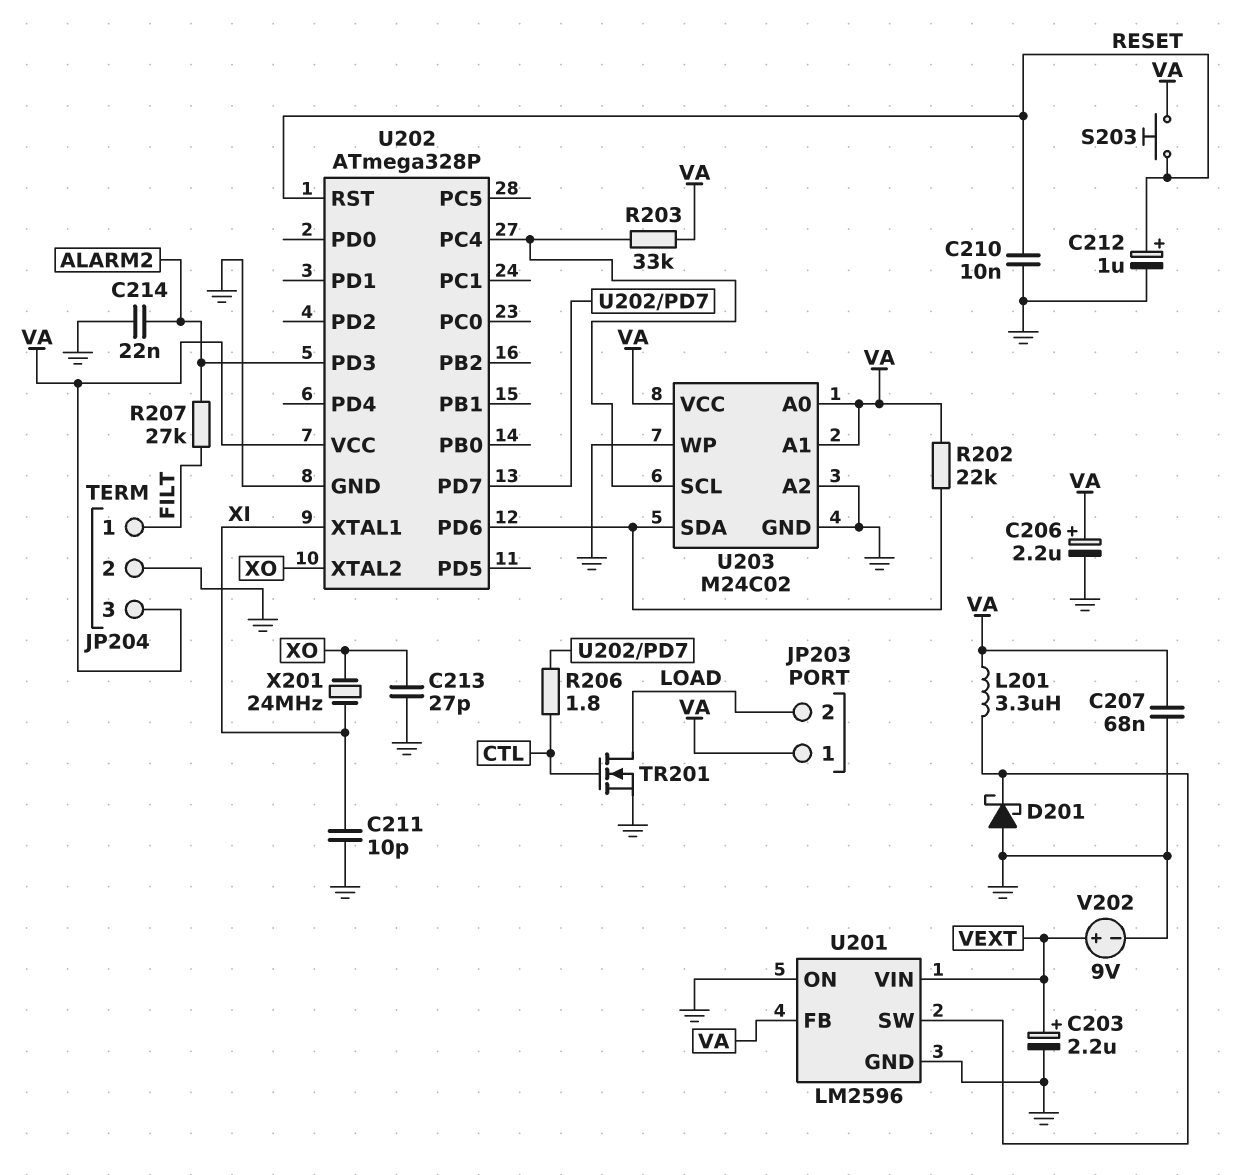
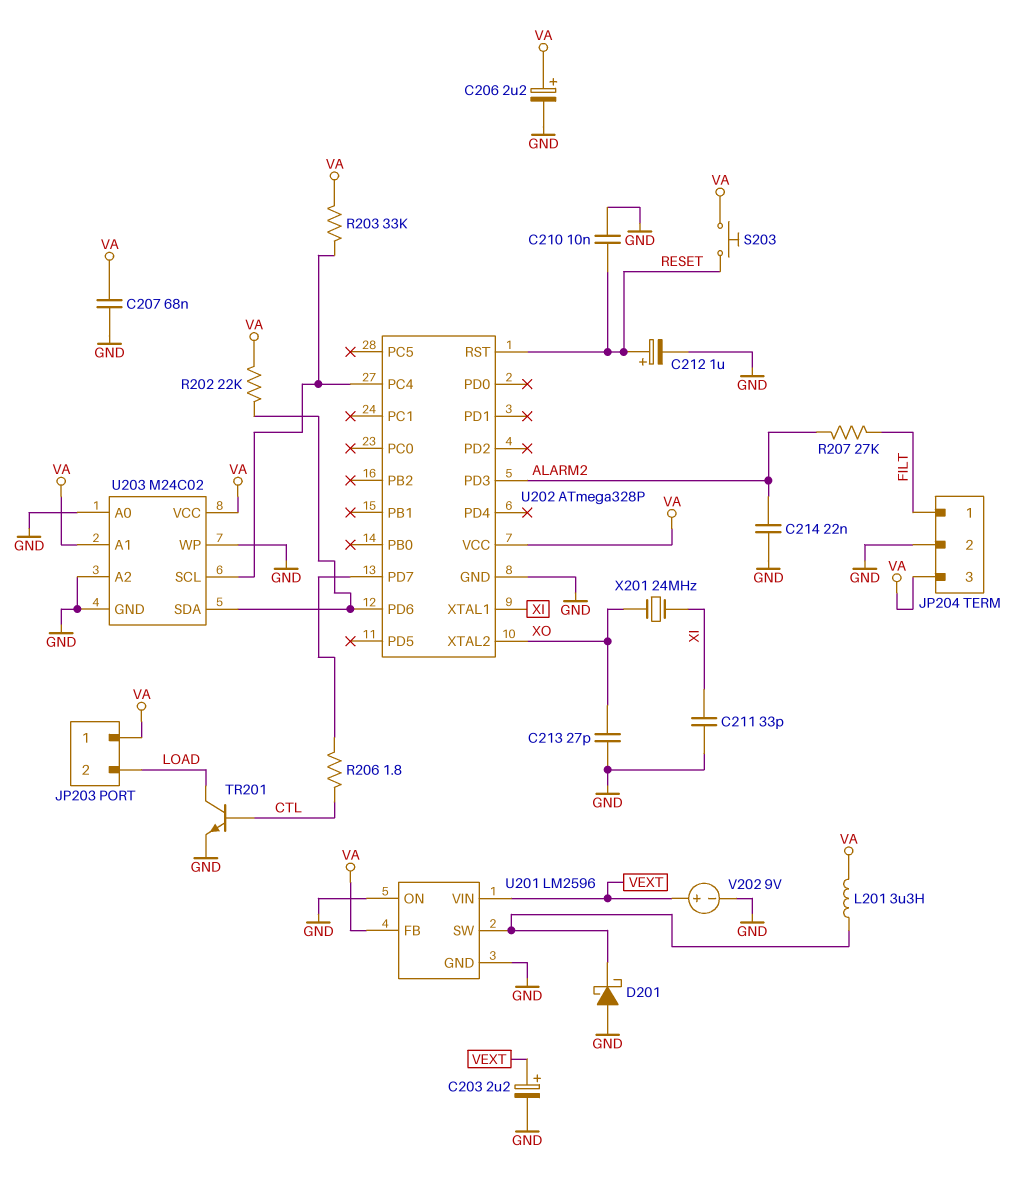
C211: 10pF (GND, XI) -> 33pF (GND, XI)
TR201: NMOS (G CTL, D LOAD, S GND) -> NPN (B CTL, C LOAD, E GND)
U203 pin A0: VA -> GND

